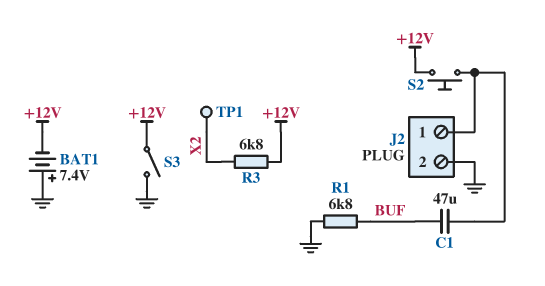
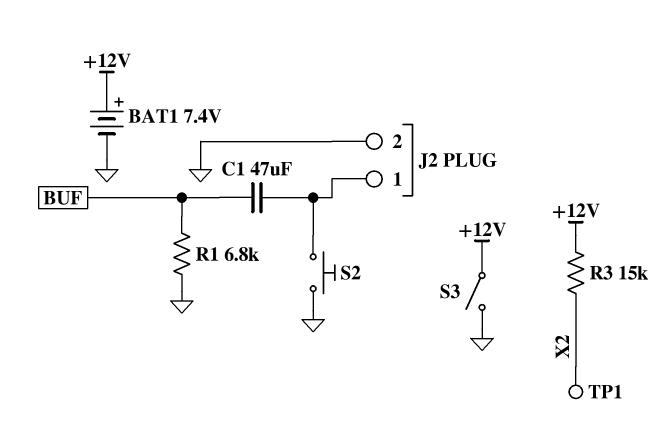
BAT1: 7.4V (plus GND, minus +12V) -> 7.4V (plus +12V, minus GND)
R3: 6.8k (+12V, X2) -> 15k (+12V, X2)
S2: button (+12V, J2/1) -> button (GND, J2/1)

